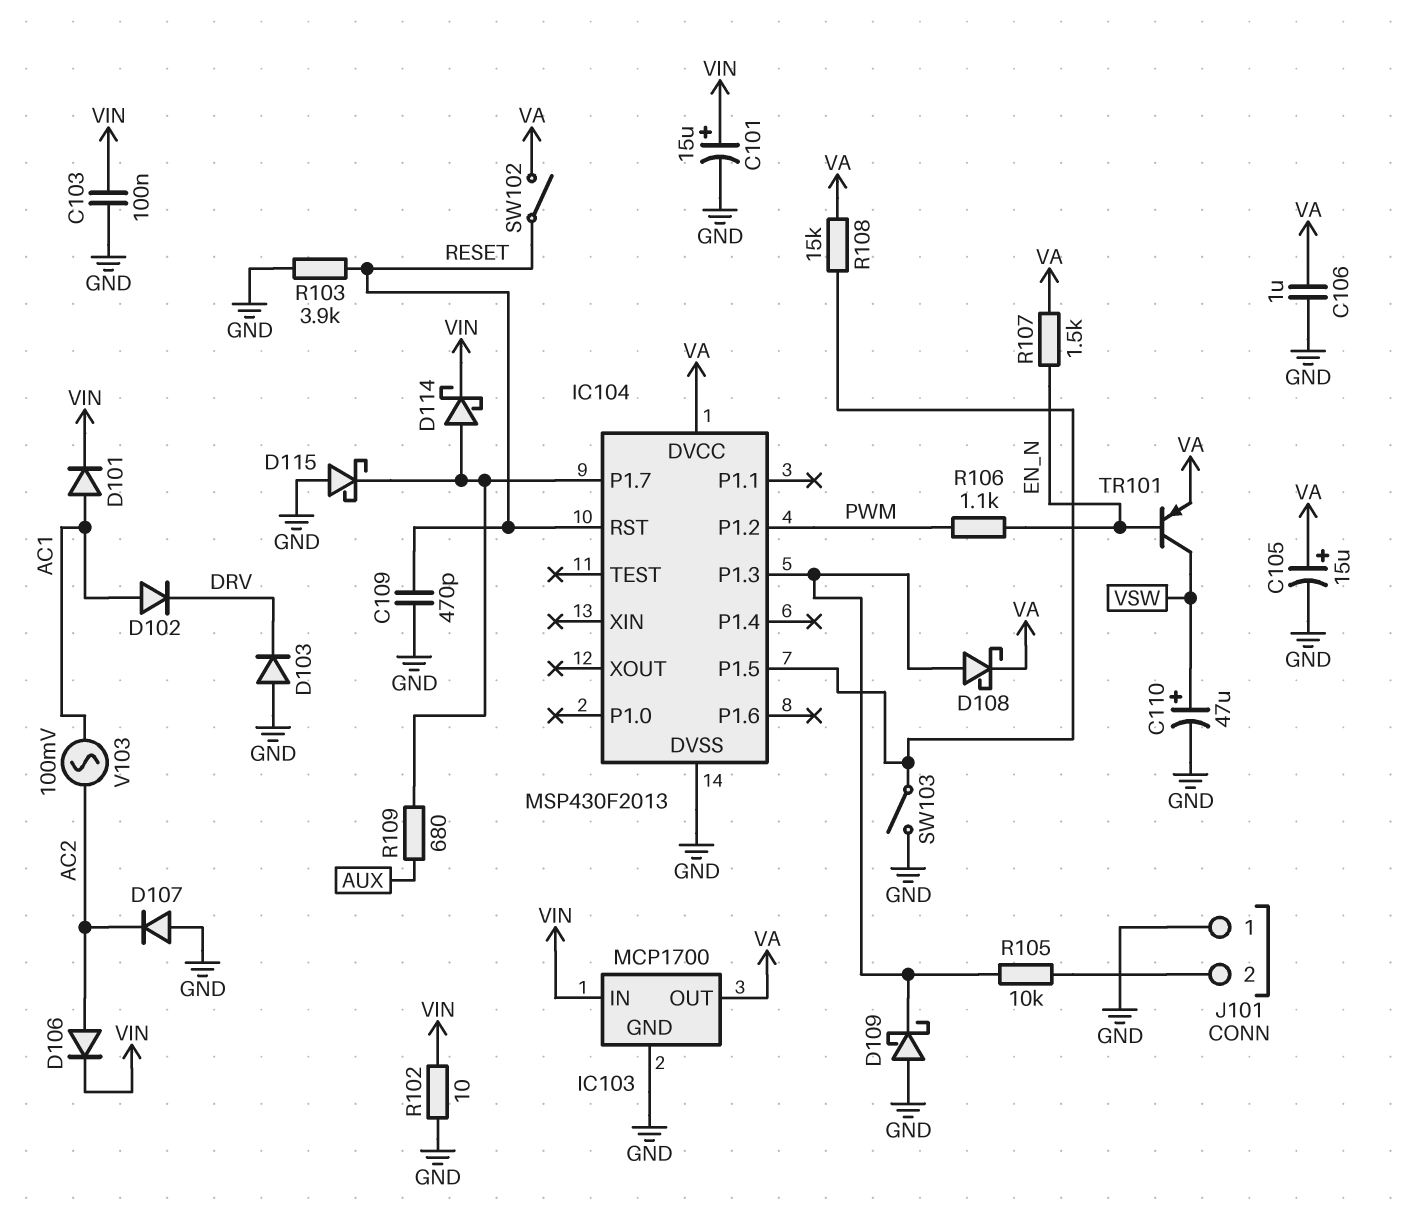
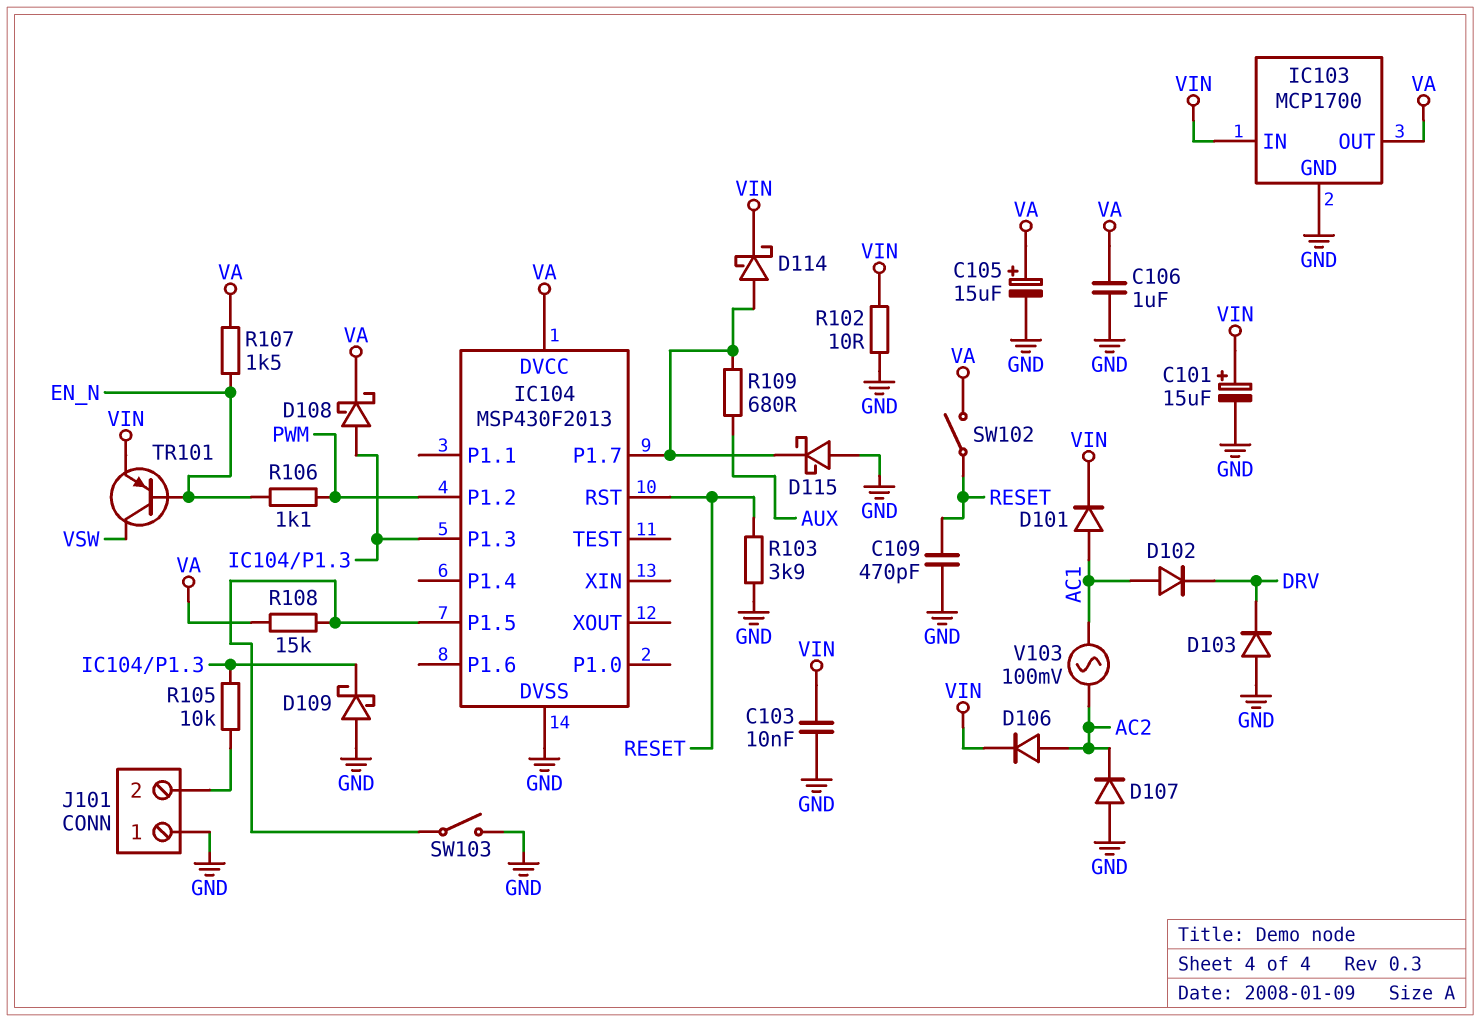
C103: 100nF (GND, VIN) -> 10nF (GND, VIN)
C110: 47uF (plus VSW, minus GND) -> none
TR101: PNP (B EN_N, C VSW, E VA) -> PNP (B EN_N, C VSW, E VIN)

